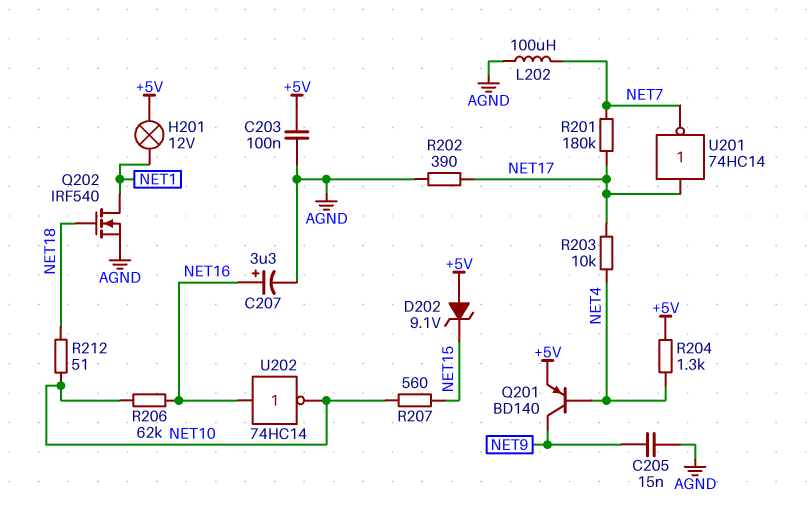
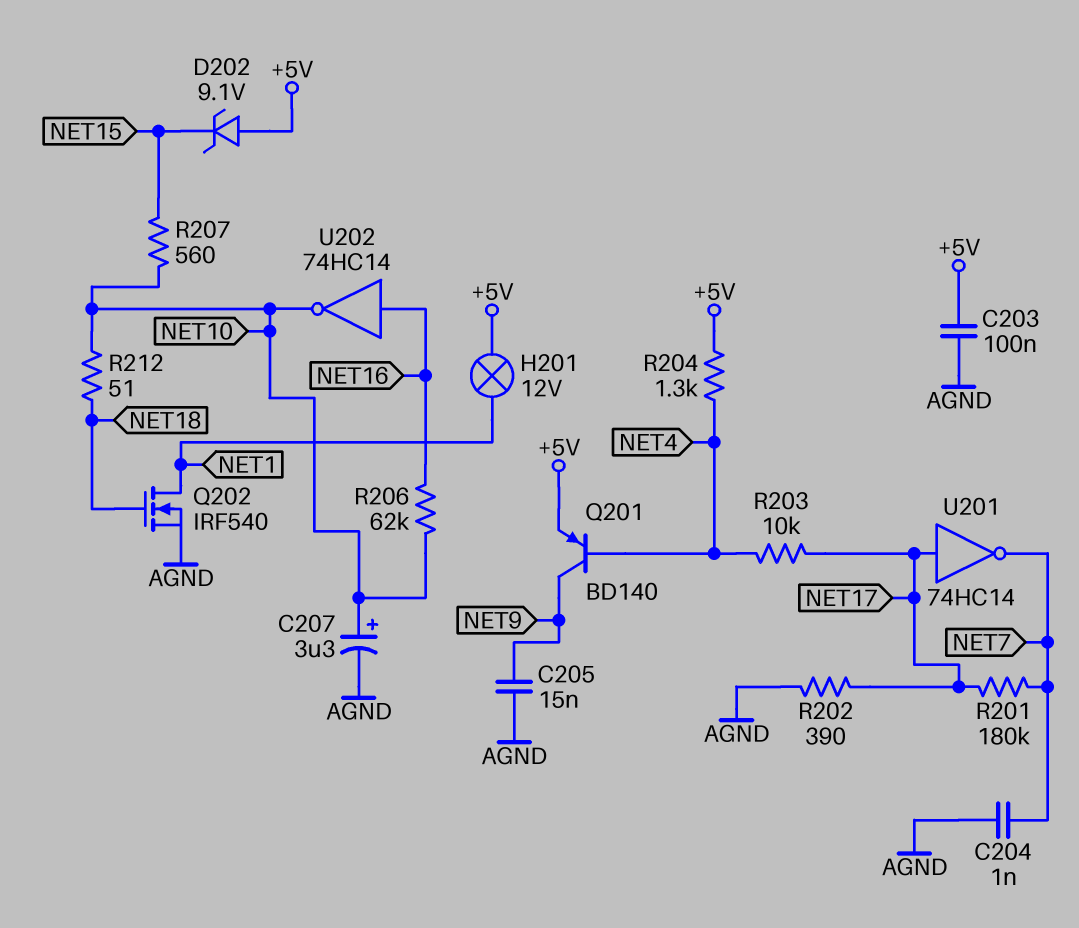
C204: none -> 1nF (AGND, NET7)
C207: 3.3uF (plus NET16, minus AGND) -> 3.3uF (plus NET10, minus AGND)
L202: 100uH (AGND, NET7) -> none

